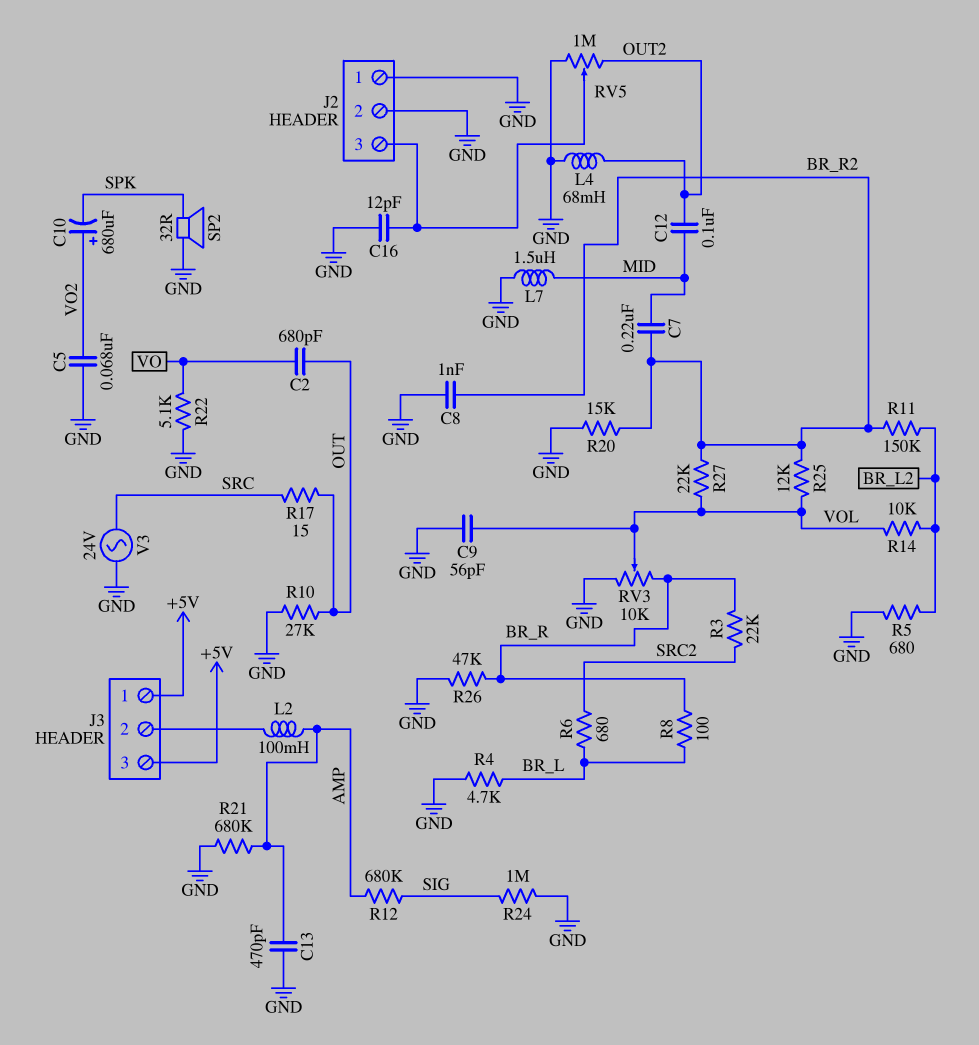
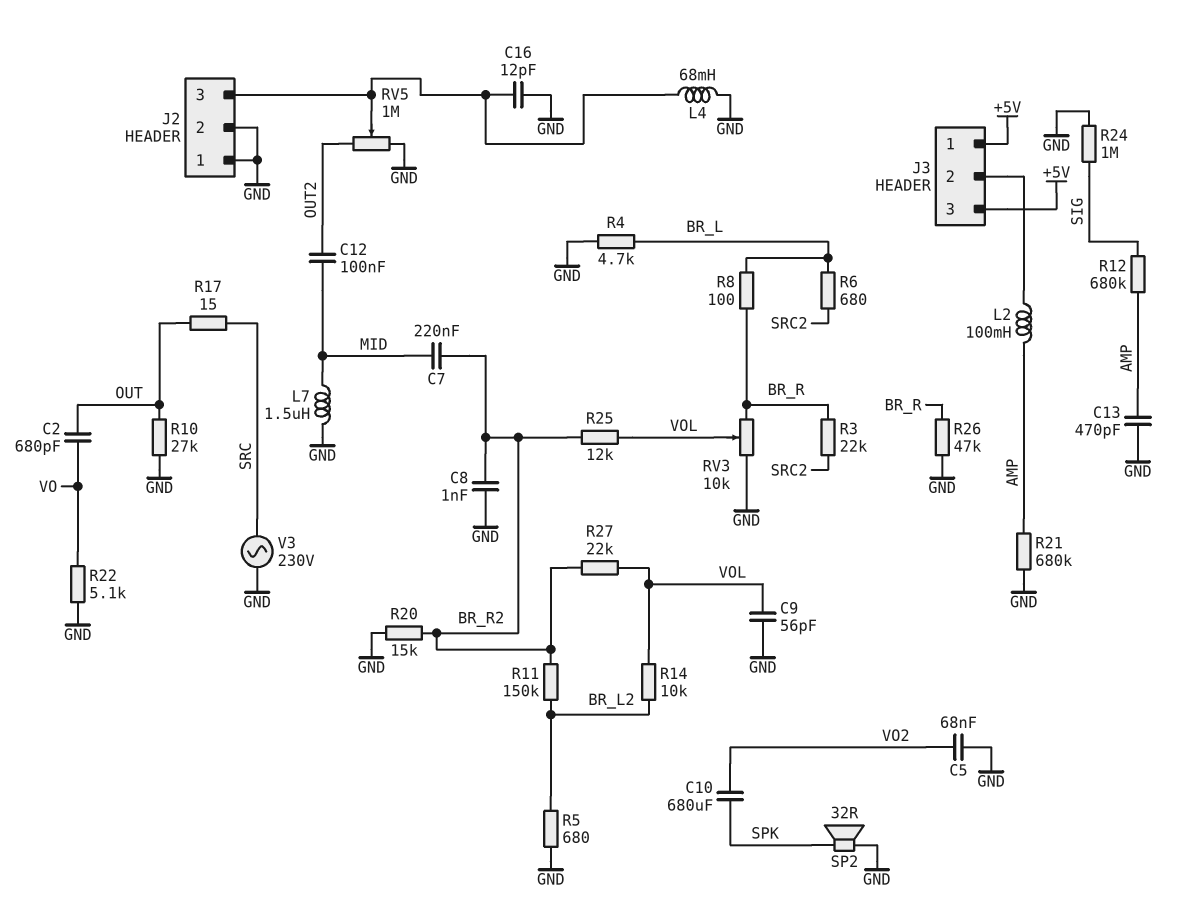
C10: 680uF (plus VO2, minus SPK) -> 680uF (SPK, VO2)
L4: 68mH (GND, OUT2) -> 68mH (GND, J2/3)
V3: AC 24V (GND, SRC) -> AC 230V (GND, SRC)

